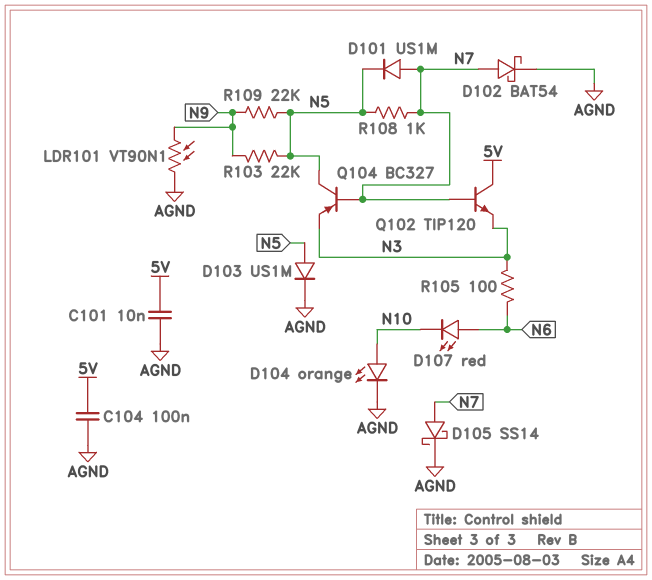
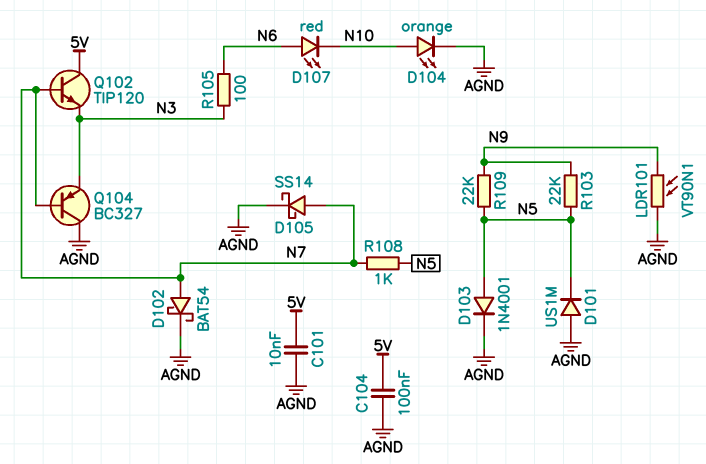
D101: diode US1M (A N7, K N5) -> diode US1M (A AGND, K N5)
D103: diode US1M (A N5, K AGND) -> diode 1N4001 (A N5, K AGND)
Q104: PNP BC327 (B N7, C N5, E N3) -> PNP BC327 (B N7, C AGND, E N3)

